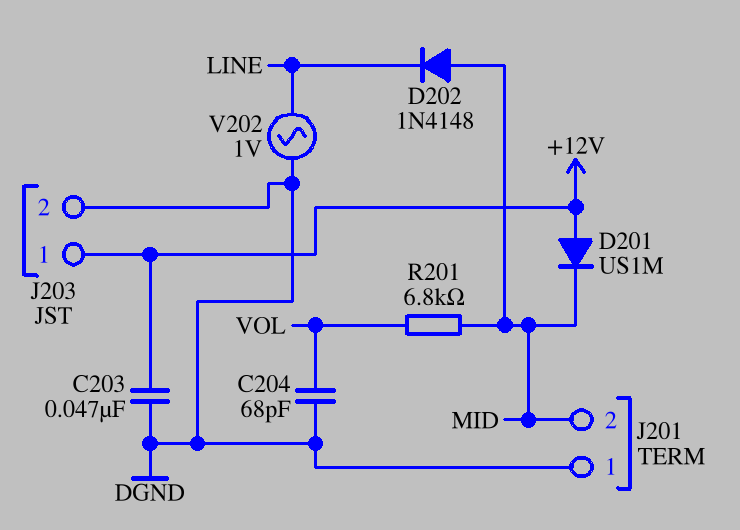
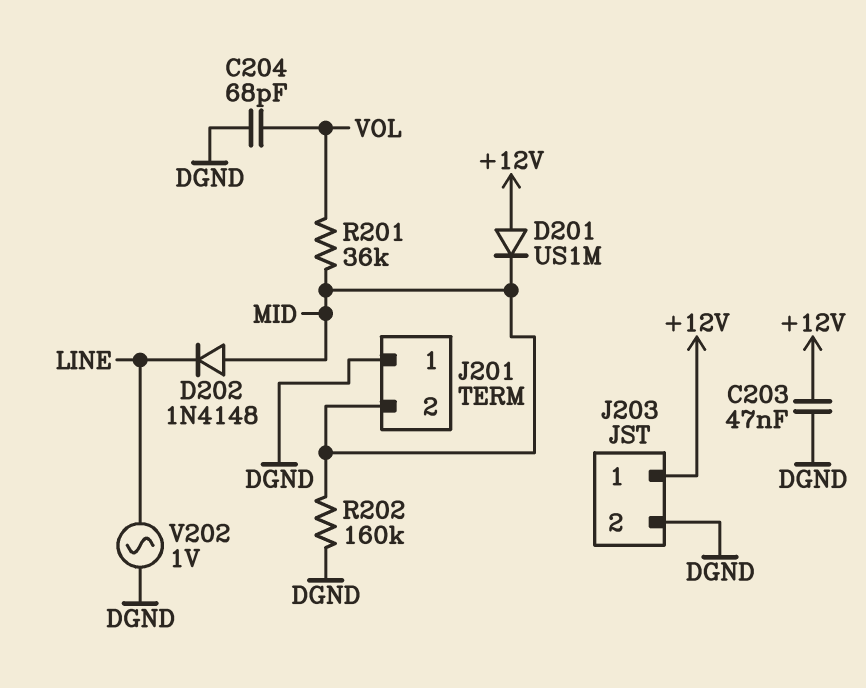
R201: 6.8k (MID, VOL) -> 36k (MID, VOL)
R202: none -> 160k (DGND, MID)

